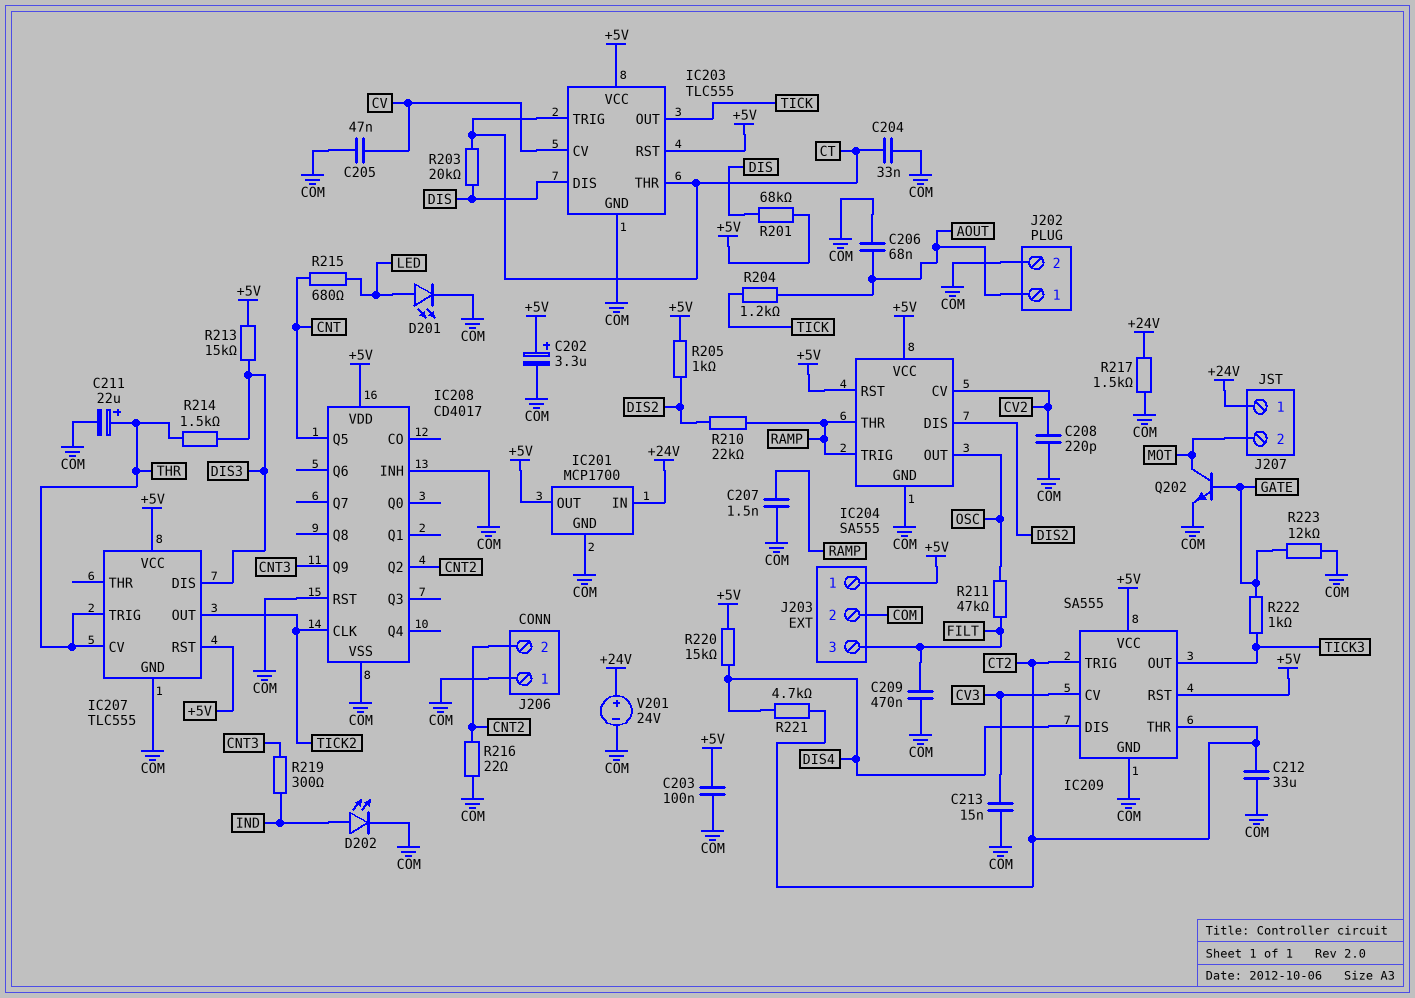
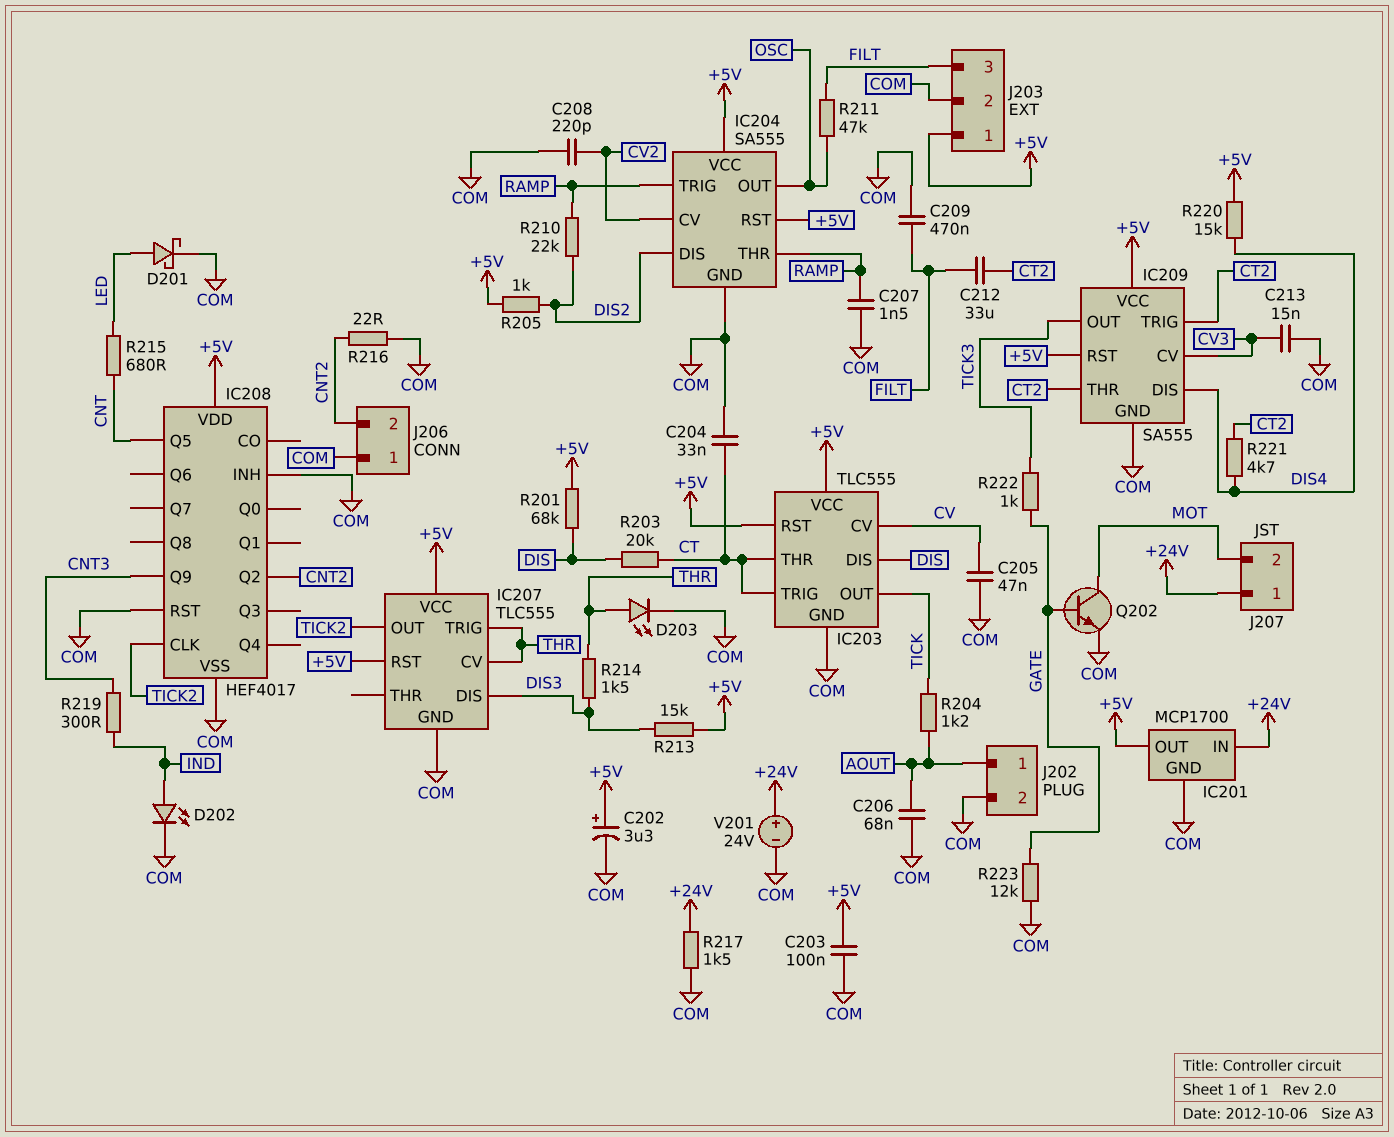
C211: 22uF (plus THR, minus COM) -> none
C212: 33uF (COM, CT2) -> 33uF (CT2, FILT)
D201: LED (A LED, K COM) -> schottky (A LED, K COM)
D203: none -> LED (A THR, K COM)
IC208: CD4017 -> HEF4017

